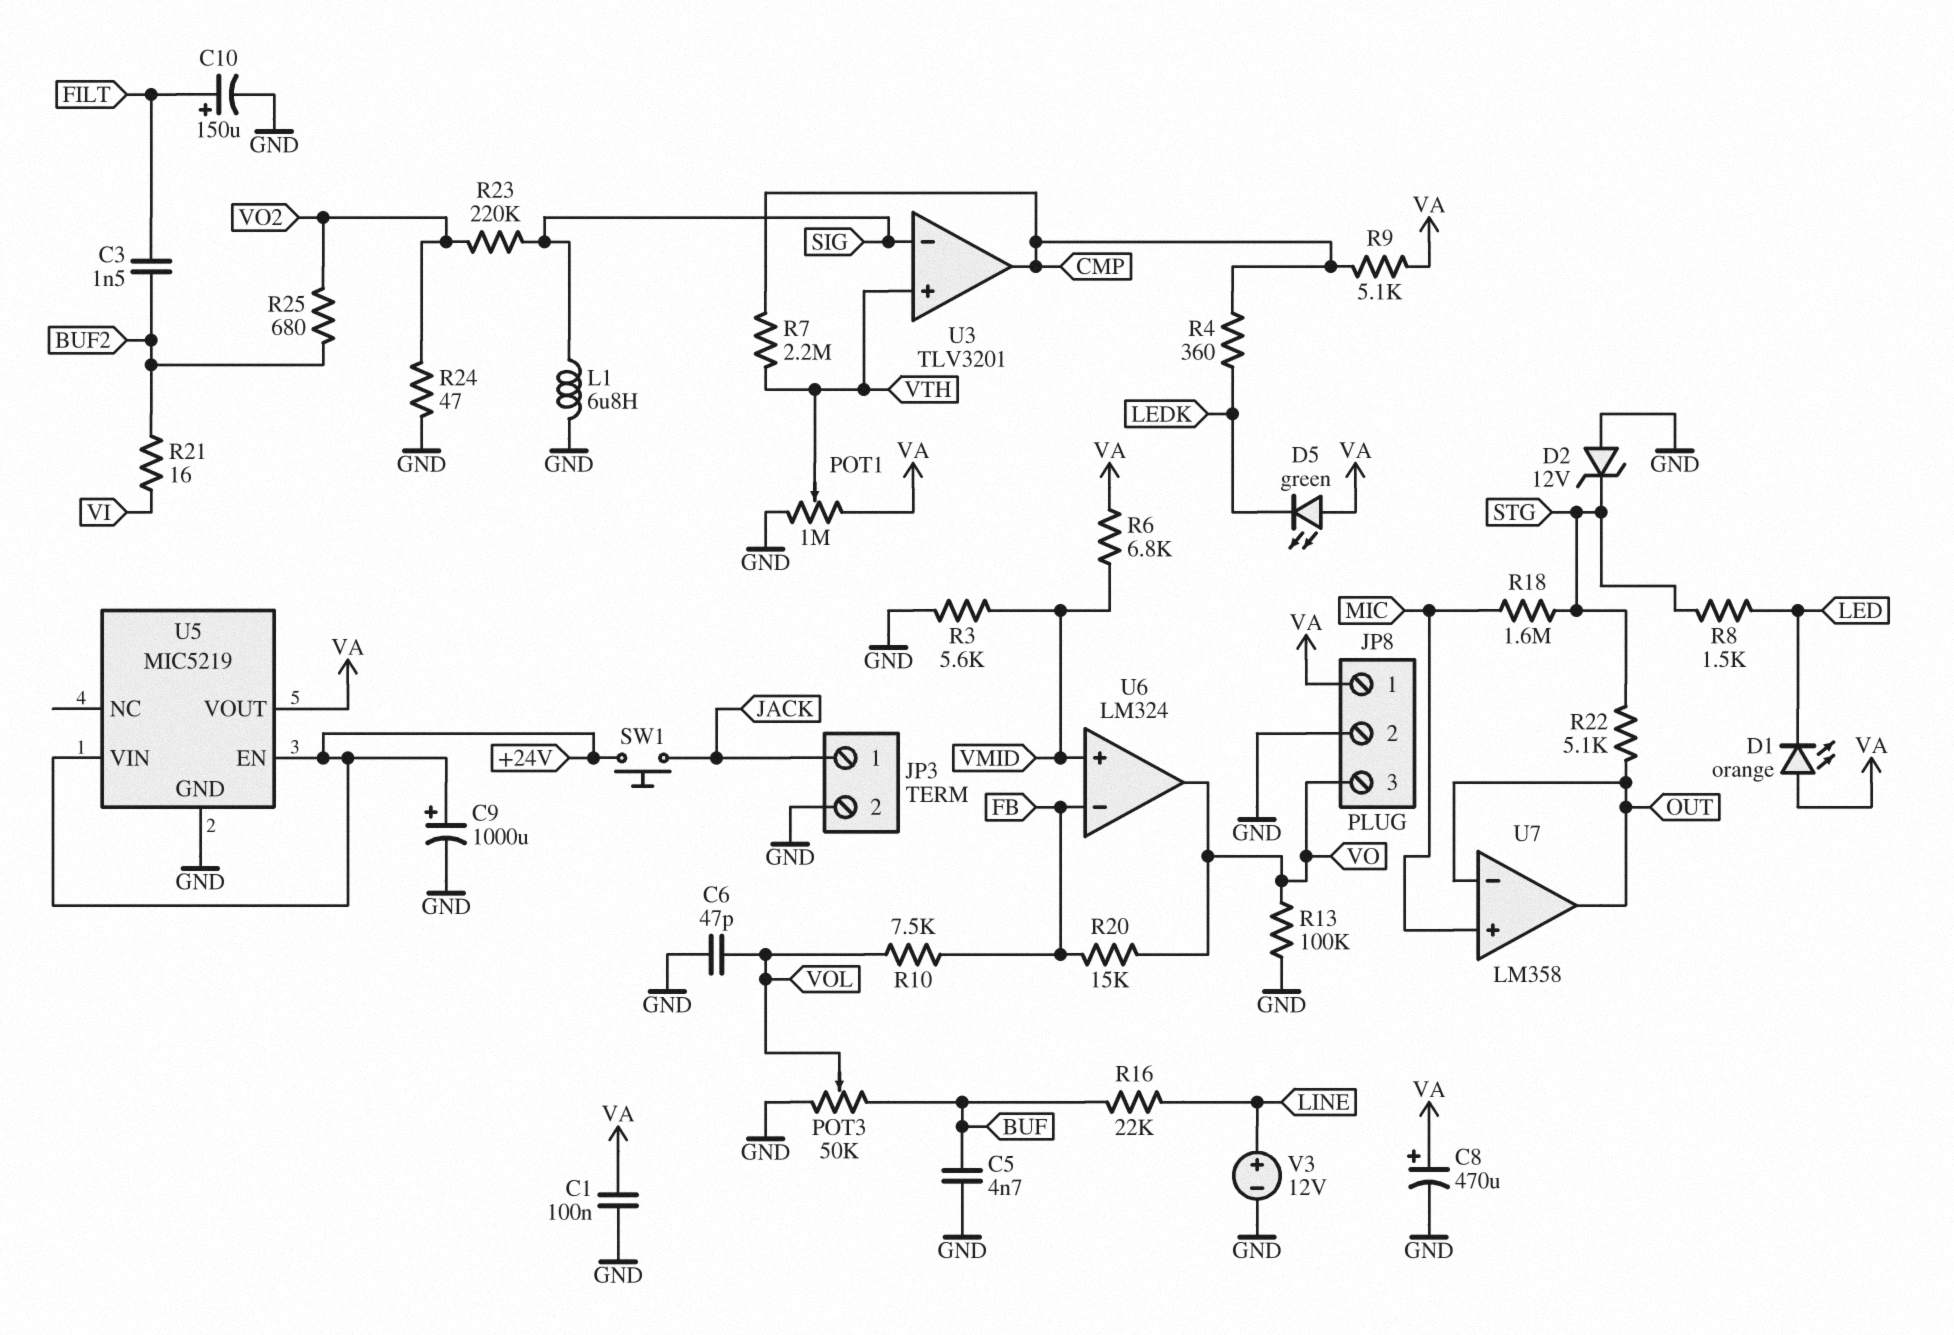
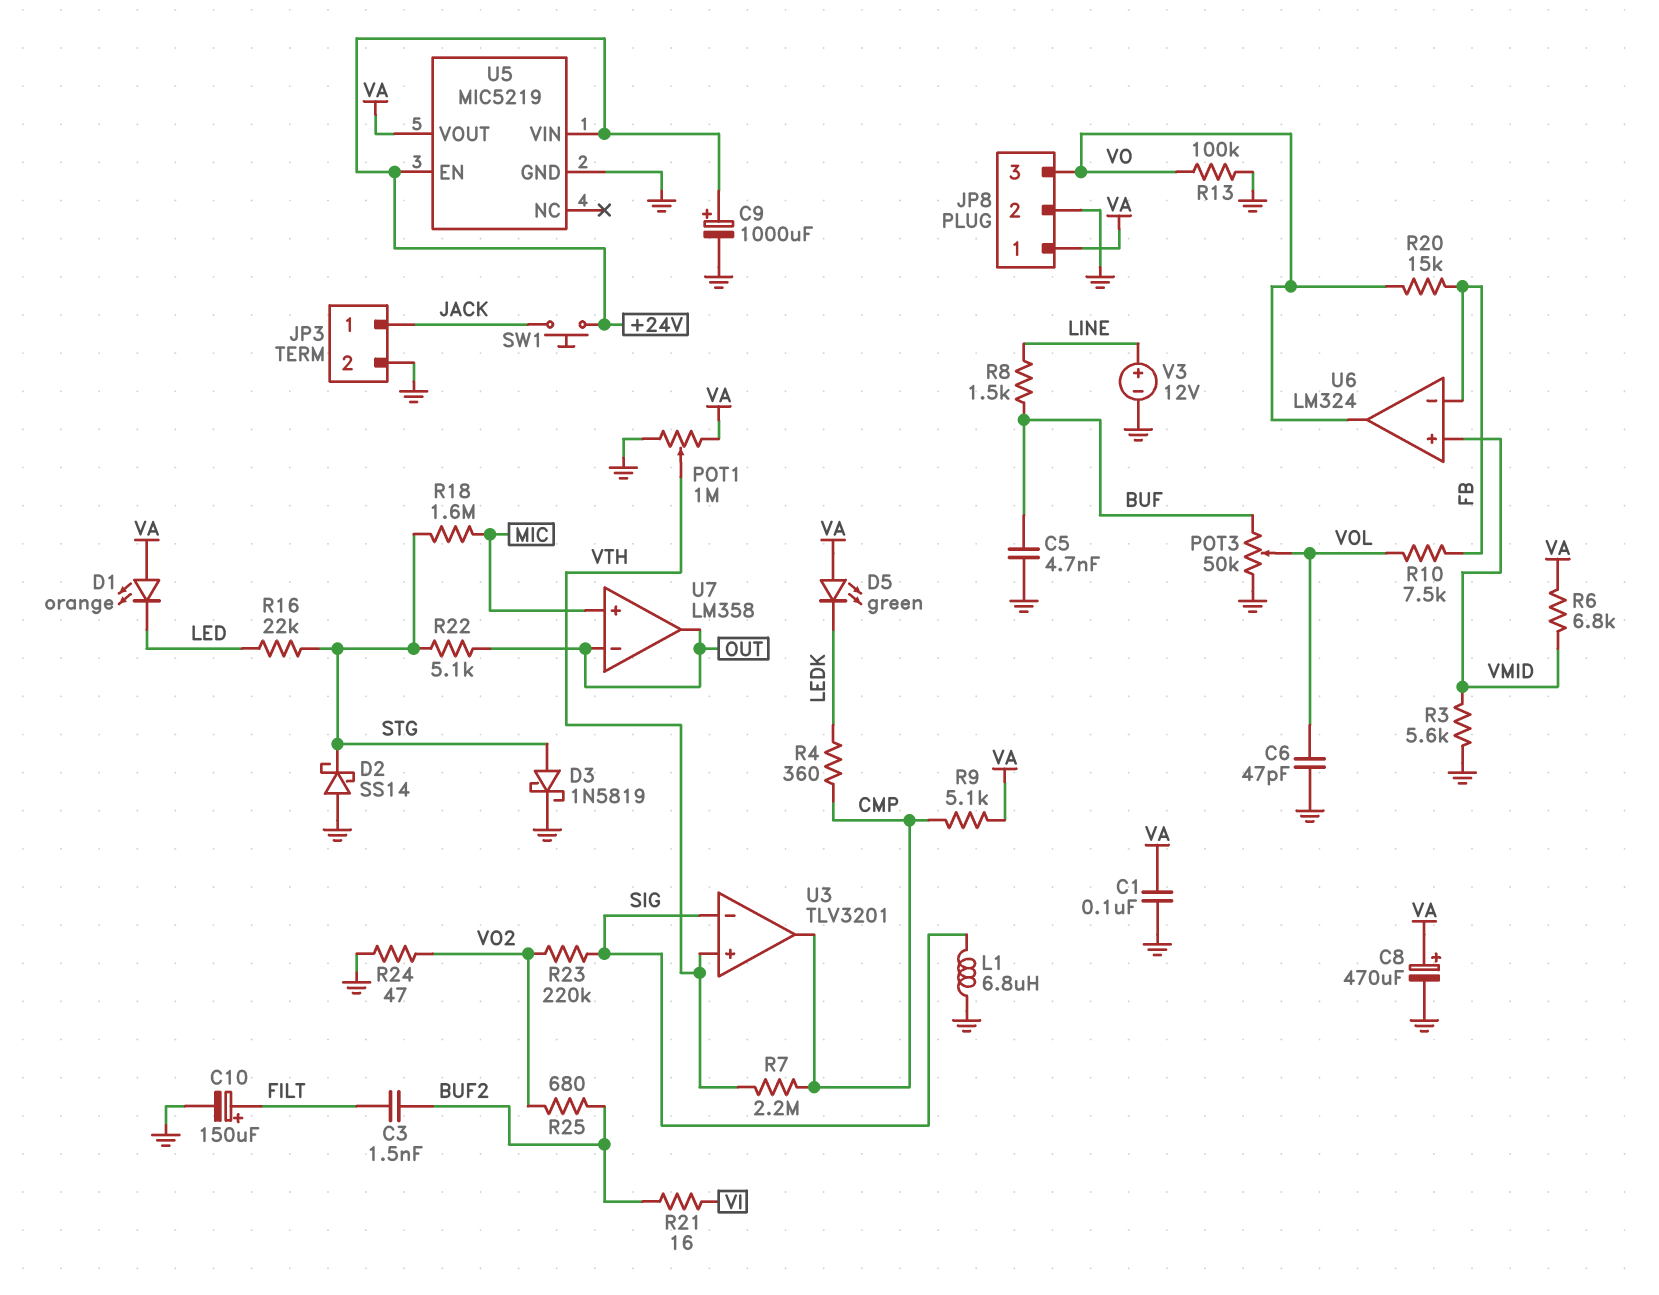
D2: zener 12V (A GND, K STG) -> schottky SS14 (A GND, K STG)
D3: none -> schottky 1N5819 (A STG, K GND)
R8: 1.5k (LED, STG) -> 1.5k (BUF, LINE)
R16: 22k (BUF, LINE) -> 22k (LED, STG)

